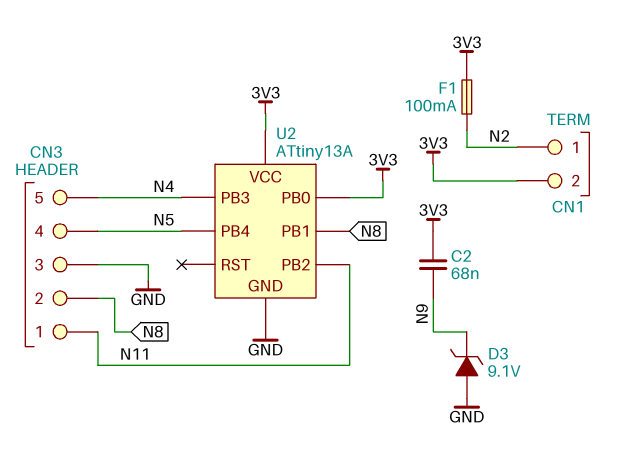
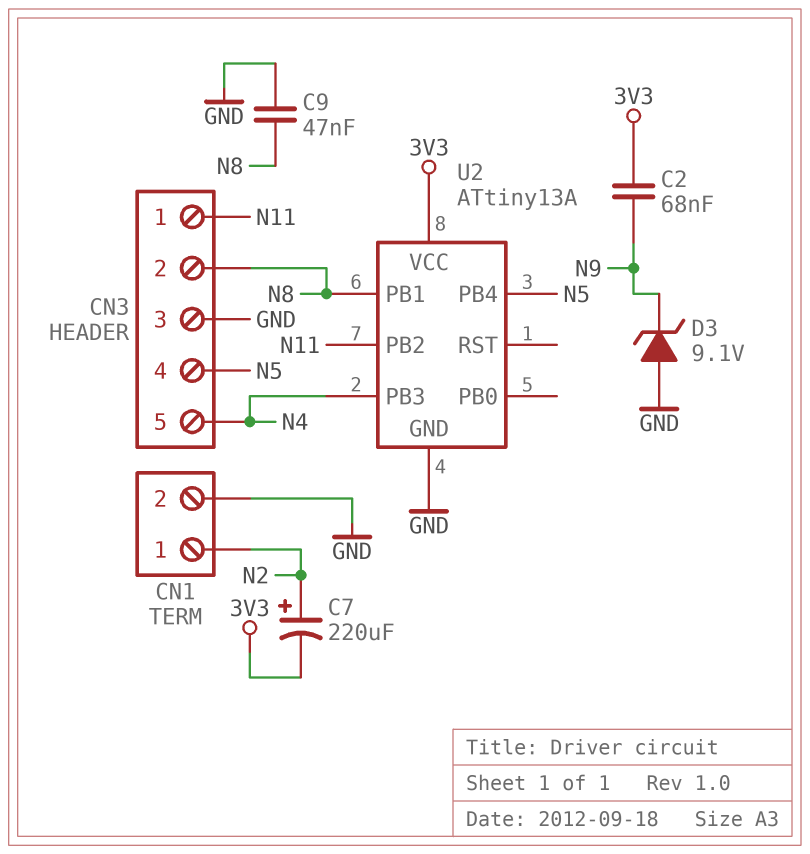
C7: none -> 220uF (plus N2, minus 3V3)
C9: none -> 47nF (GND, N8)
CN1 pin 2: 3V3 -> GND
F1: 100mA (3V3, N2) -> none
U2 pin PB0: 3V3 -> none

